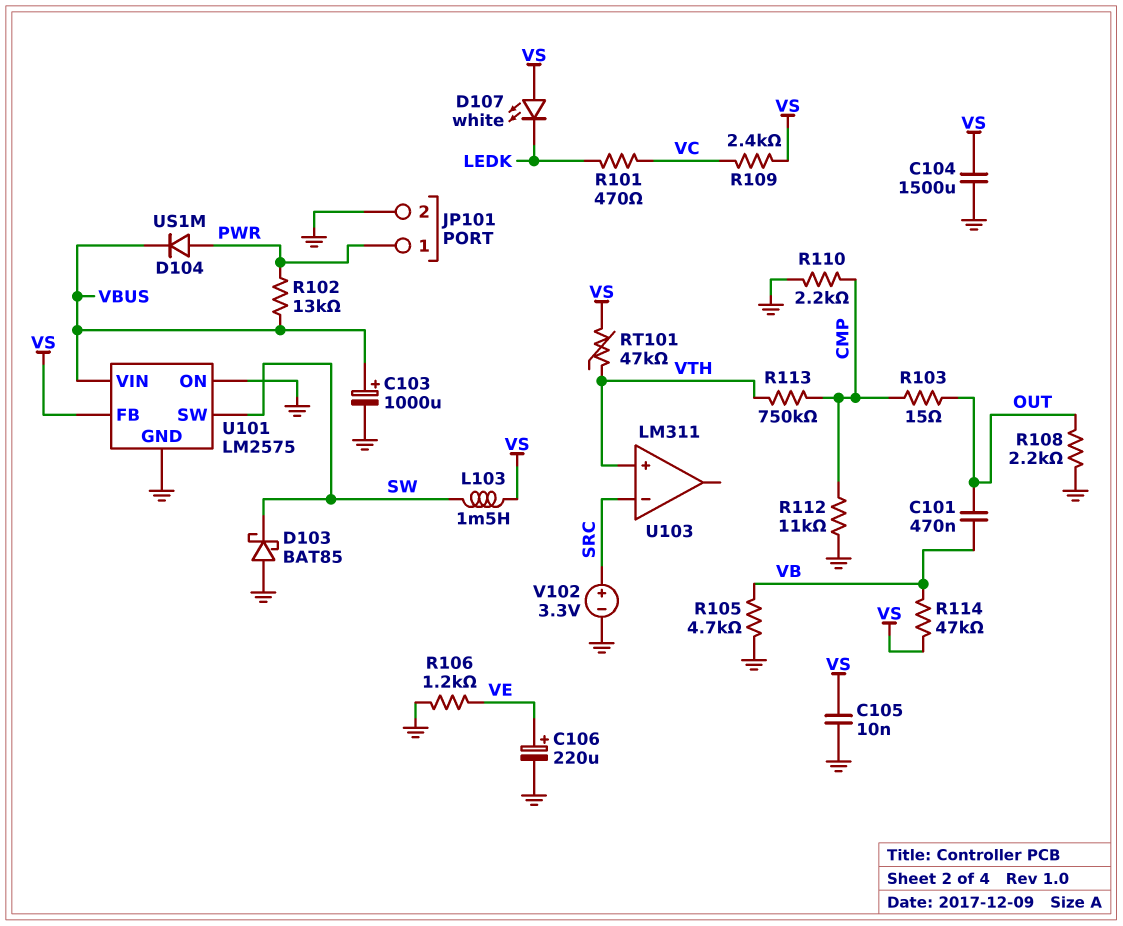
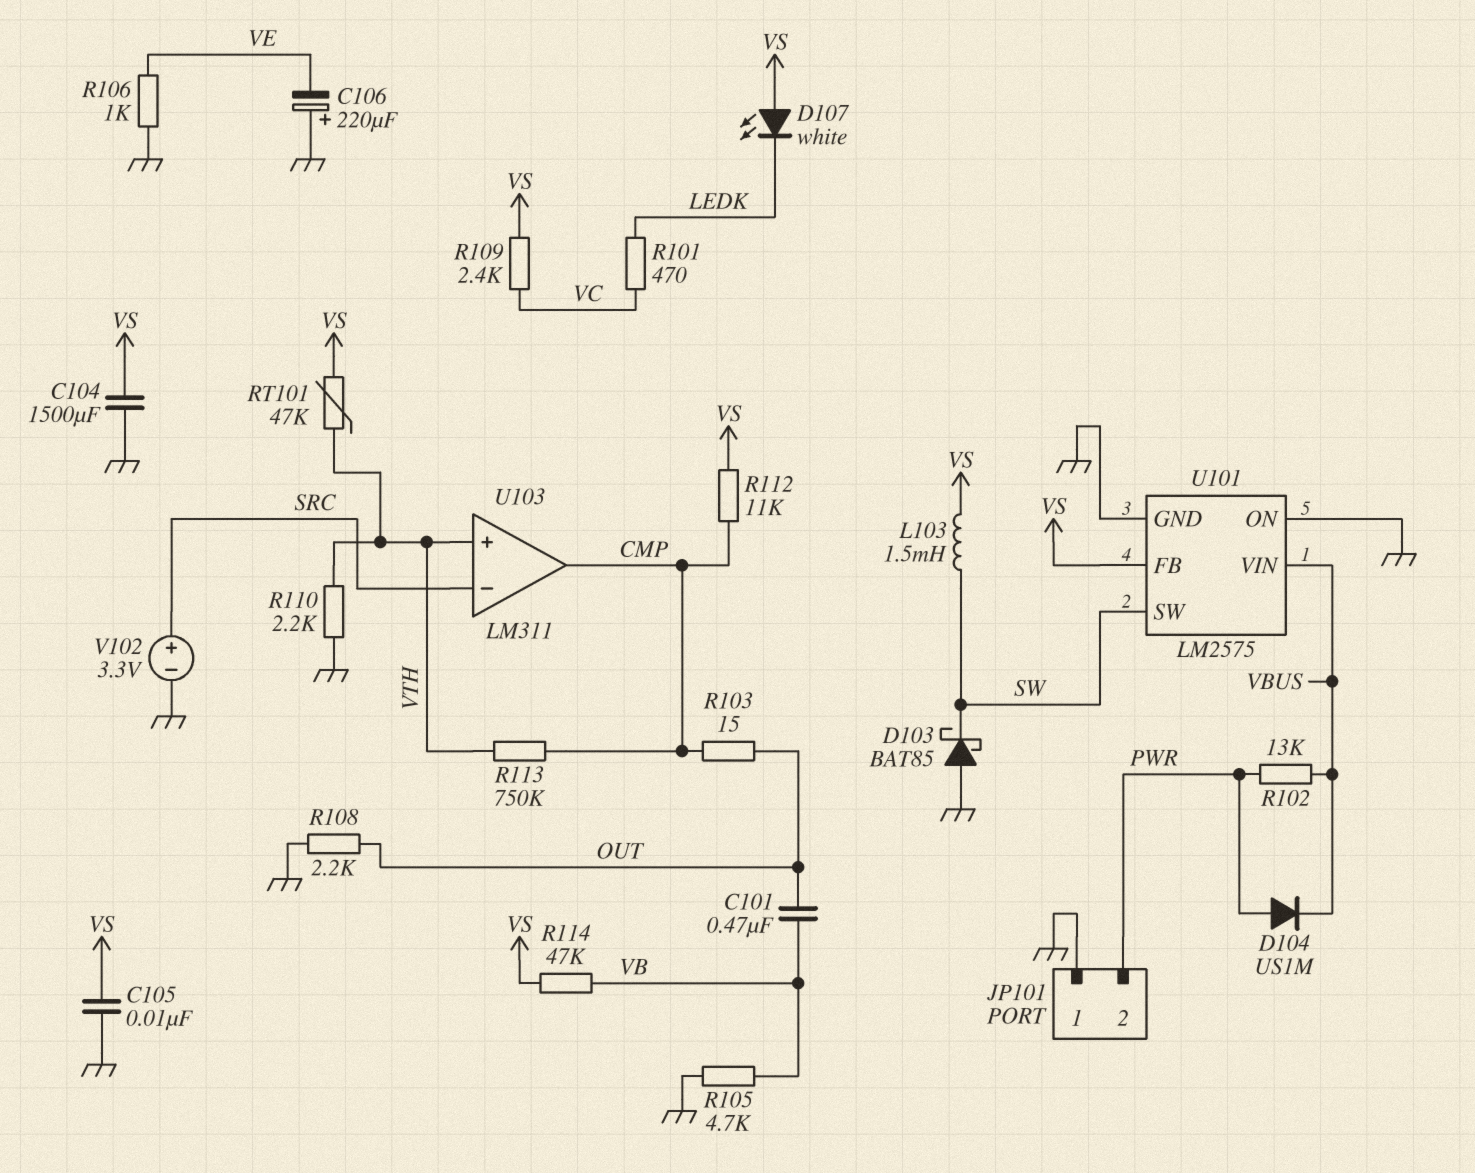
C103: 1000uF (plus VBUS, minus GND) -> none
C106: 220uF (plus VE, minus GND) -> 220uF (plus GND, minus VE)
JP101 pin 1: PWR -> GND
JP101 pin 2: GND -> PWR
R106: 1.2k (GND, VE) -> 1k (GND, VE)
R110: 2.2k (CMP, GND) -> 2.2k (GND, VTH)
R112: 11k (CMP, GND) -> 11k (CMP, VS)
U103 pin out: none -> CMP

